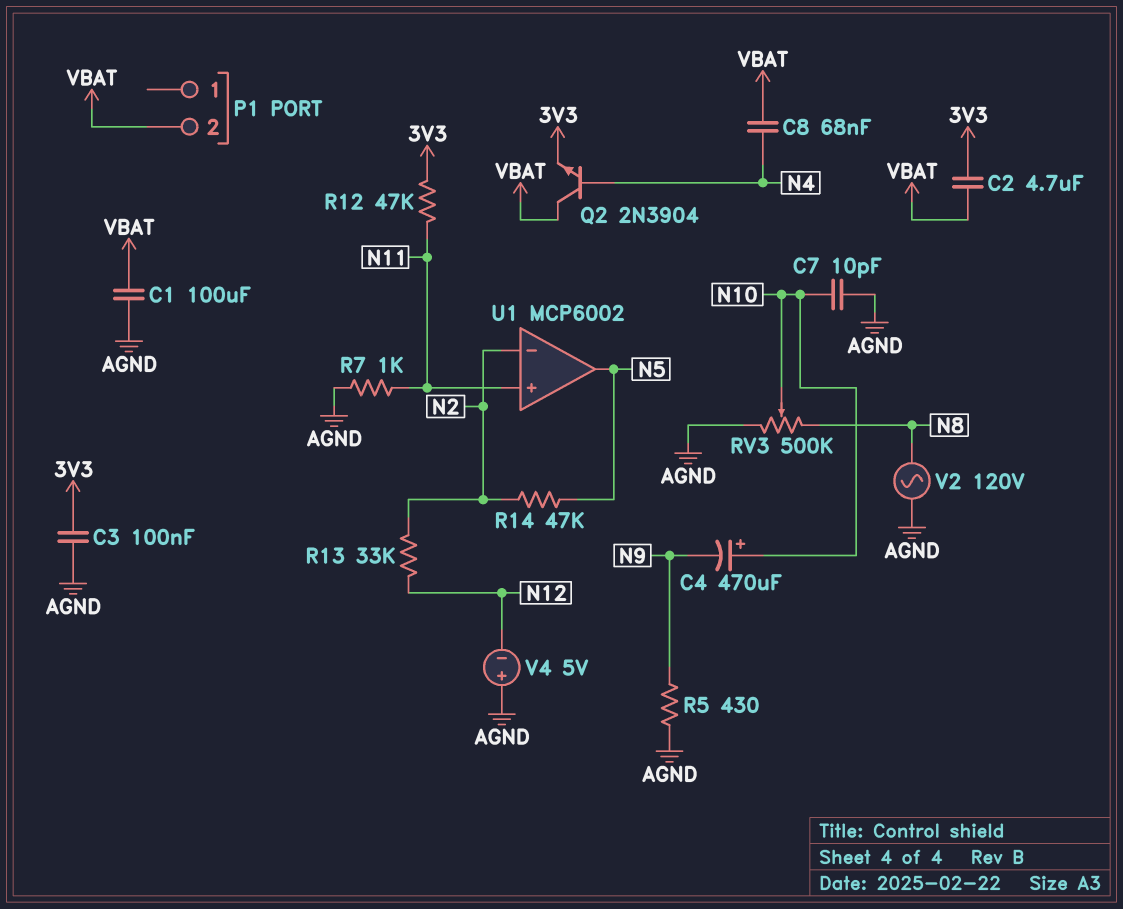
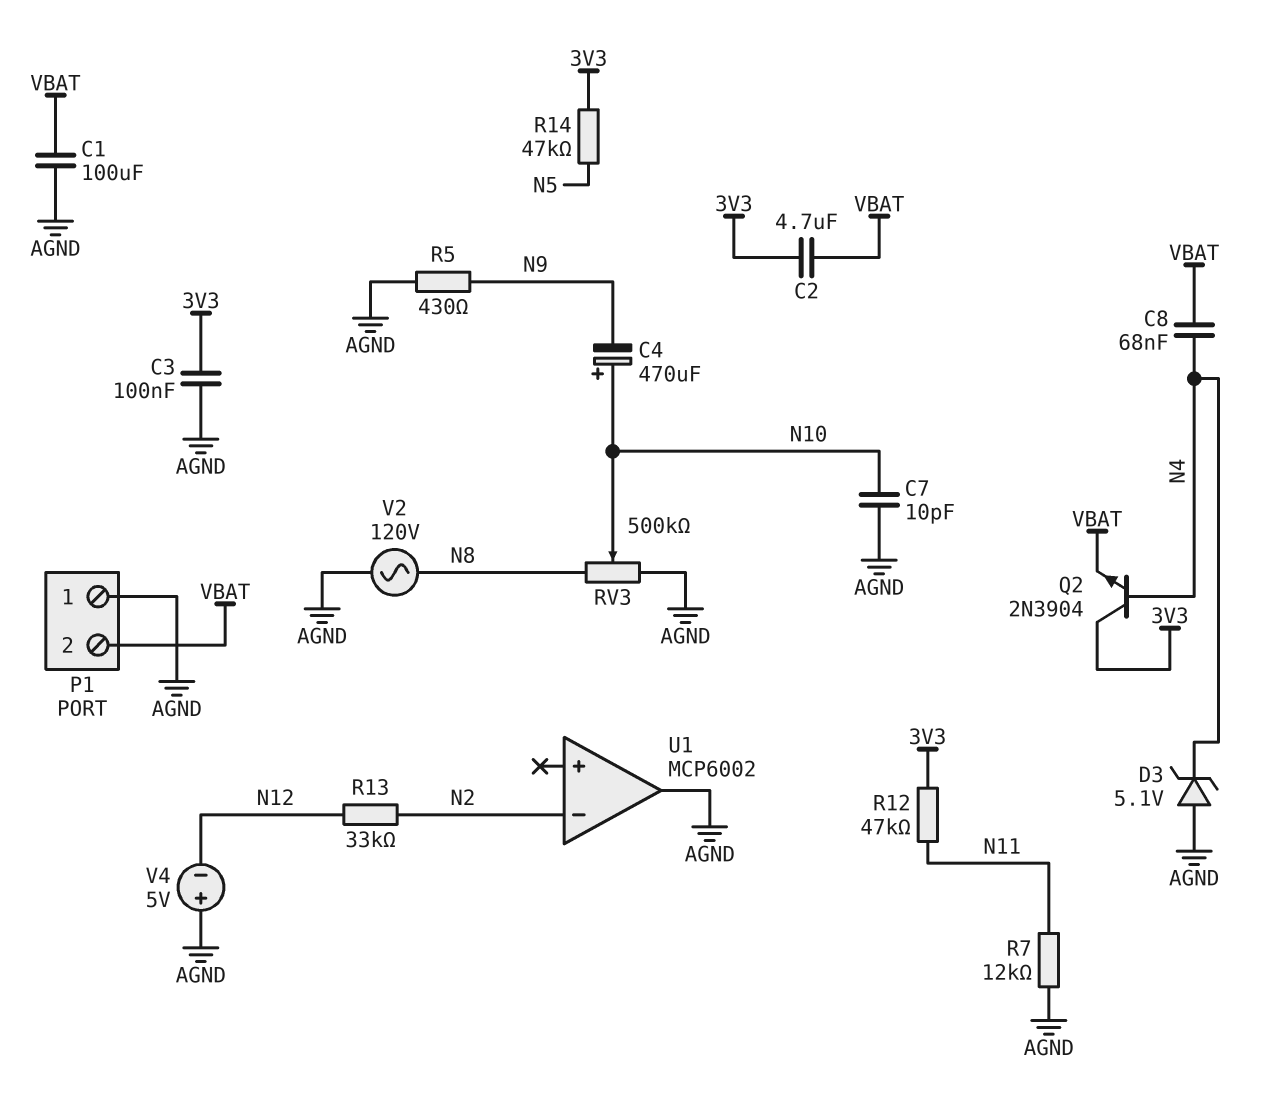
D3: none -> zener 5.1V (A AGND, K N4)
P1 pin 1: none -> AGND
Q2: NPN 2N3904 (B N4, C VBAT, E 3V3) -> NPN 2N3904 (B N4, C 3V3, E VBAT)
R7: 1k (AGND, N11) -> 12k (AGND, N11)
R14: 47k (N2, N5) -> 47k (3V3, N5)
U1 pin in+: N11 -> none
U1 pin out: N5 -> AGND

